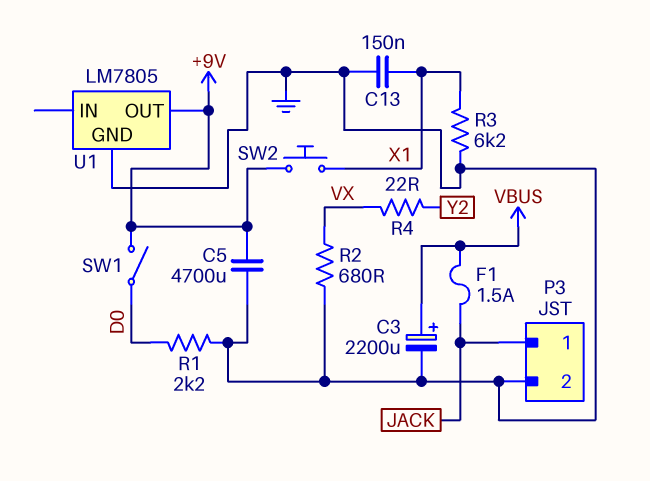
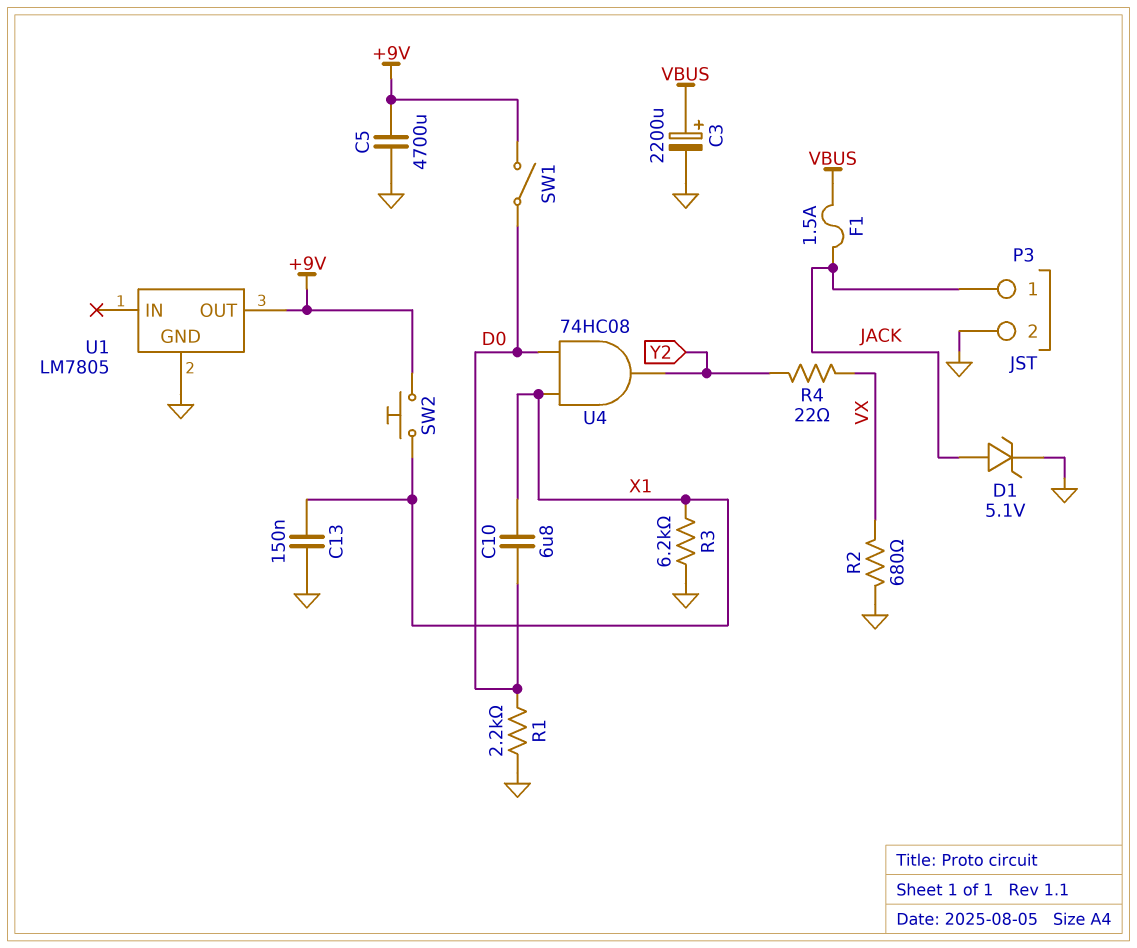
C10: none -> 6.8uF (D0, X1)
D1: none -> zener 5.1V (A JACK, K GND)
U4: none -> AND 74HC08 (in D0, in X1, out Y2)

